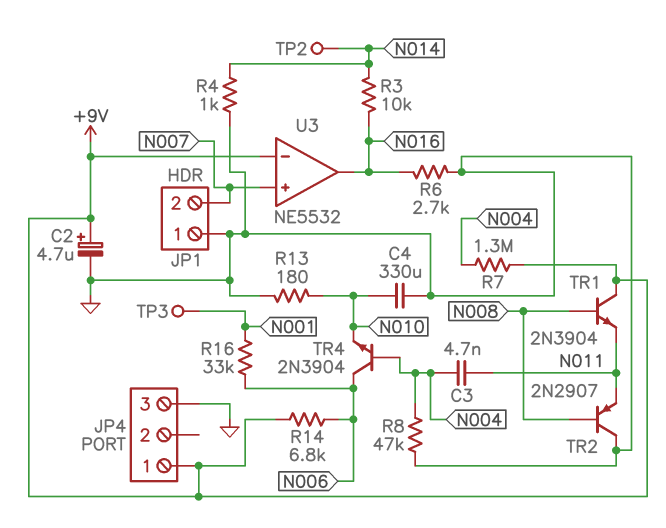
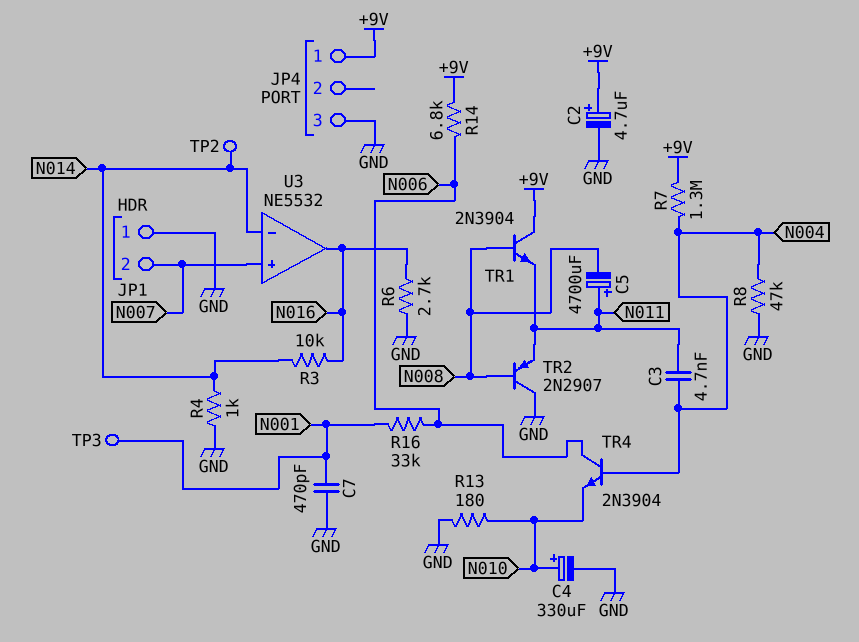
C4: 330uF (GND, N010) -> 330uF (plus N010, minus GND)
C5: none -> 4700uF (plus N011, minus N008)
C7: none -> 470pF (GND, N001)
U3 pin in-: +9V -> N014

